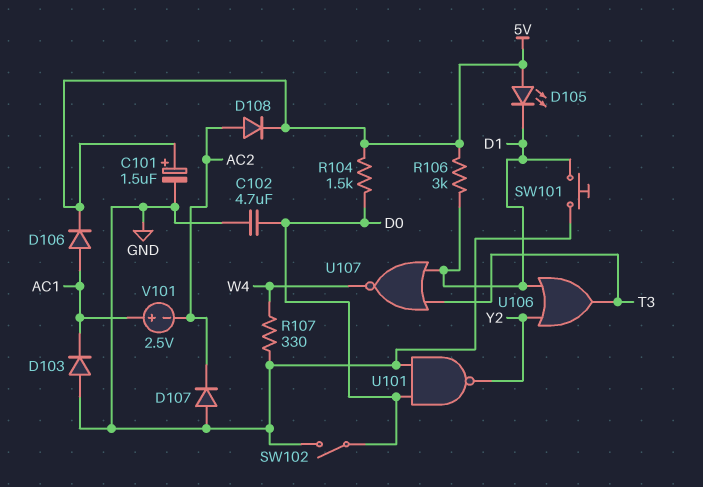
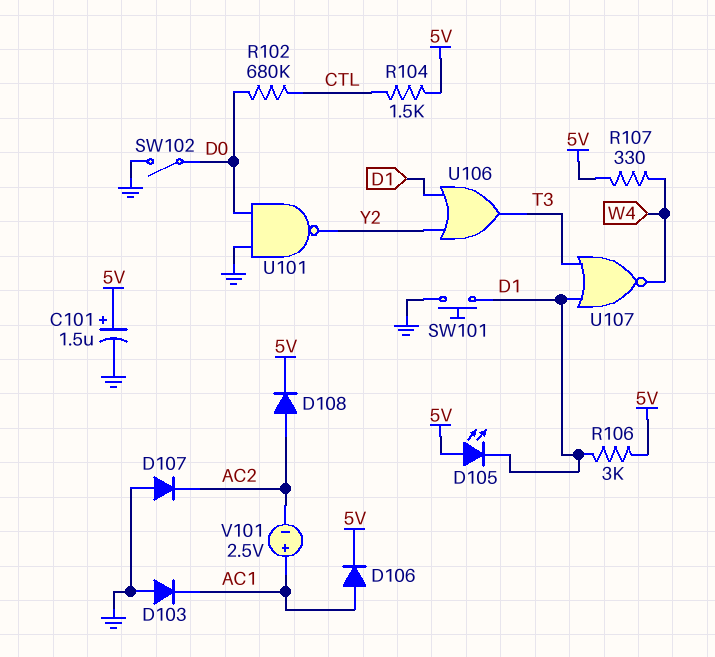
C102: 4.7uF (D0, GND) -> none
R102: none -> 680k (CTL, D0)
R104: 1.5k (5V, D0) -> 1.5k (5V, CTL)
R107: 330 (GND, W4) -> 330 (5V, W4)

